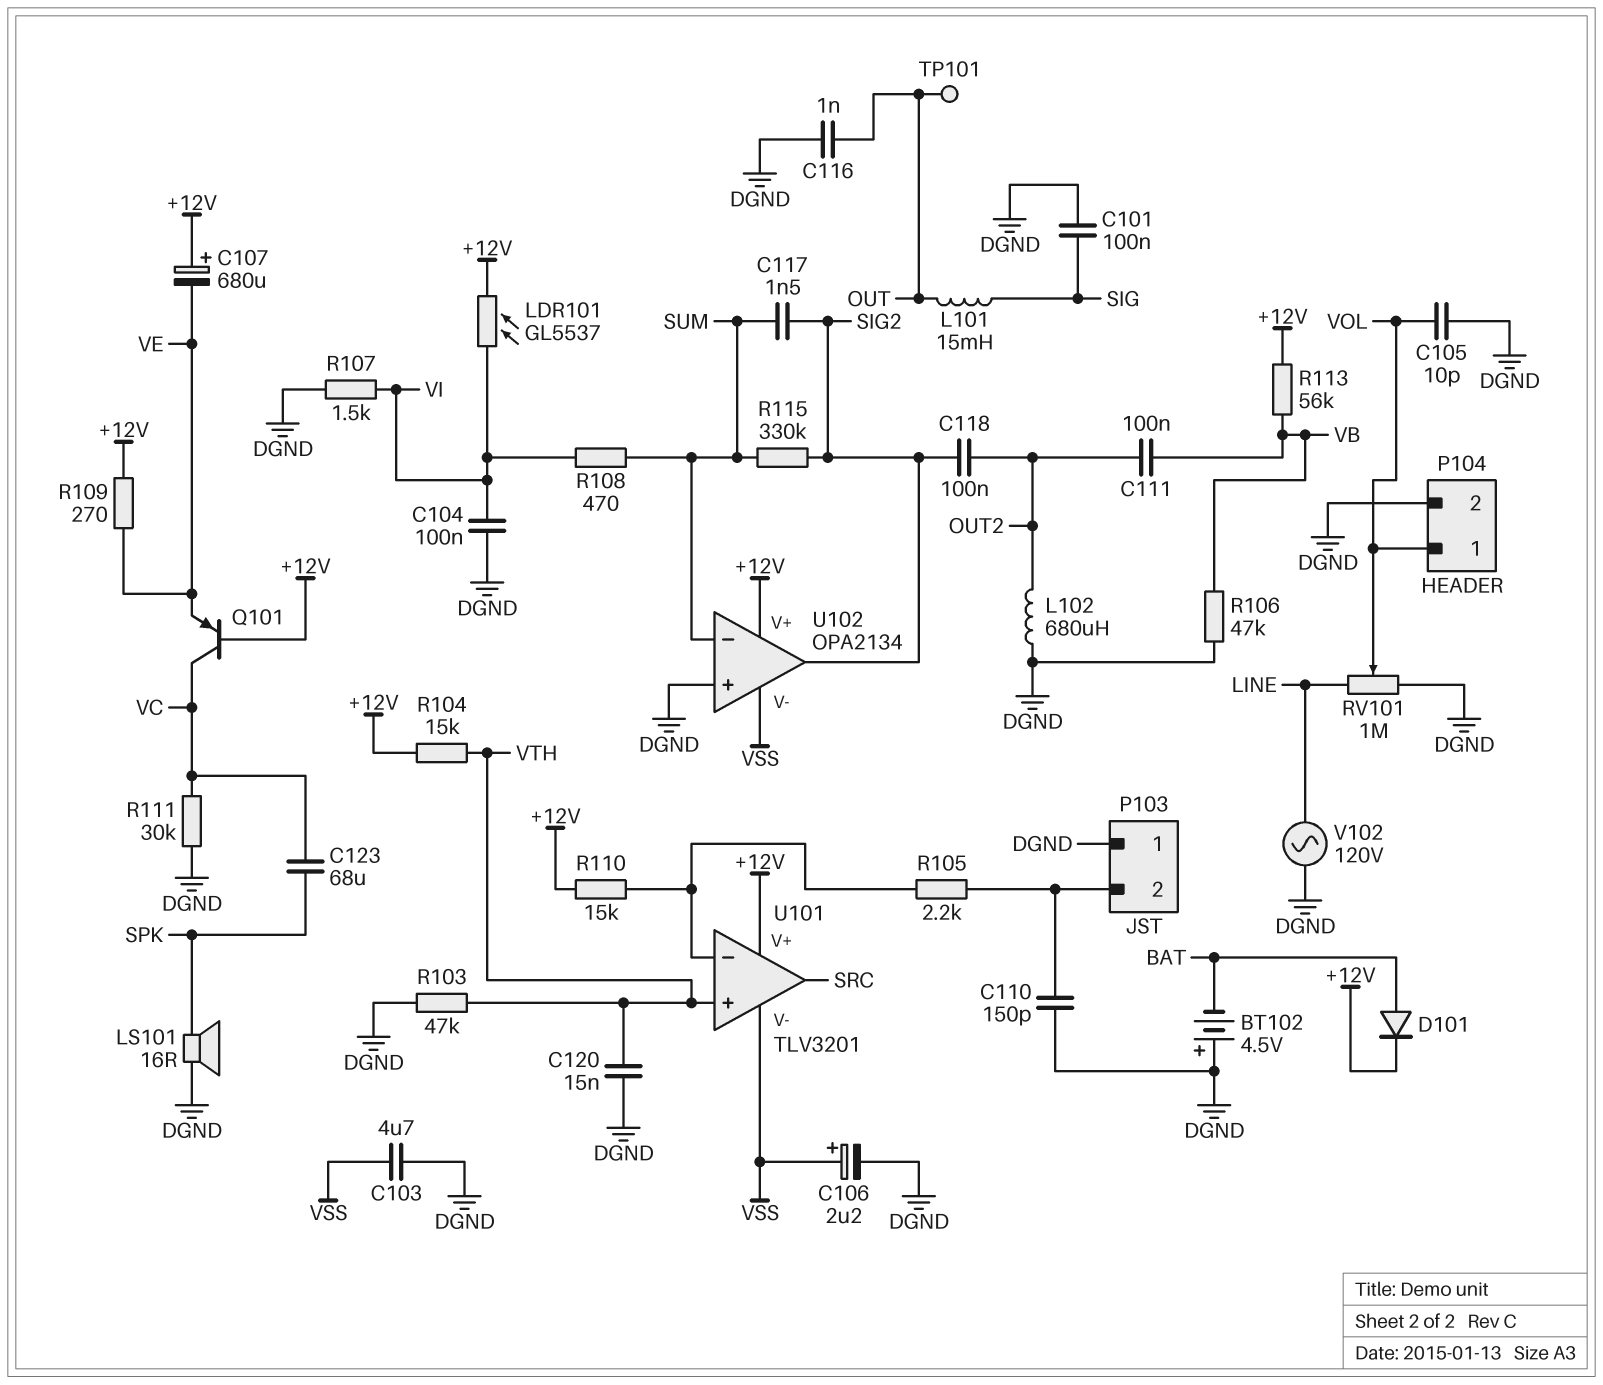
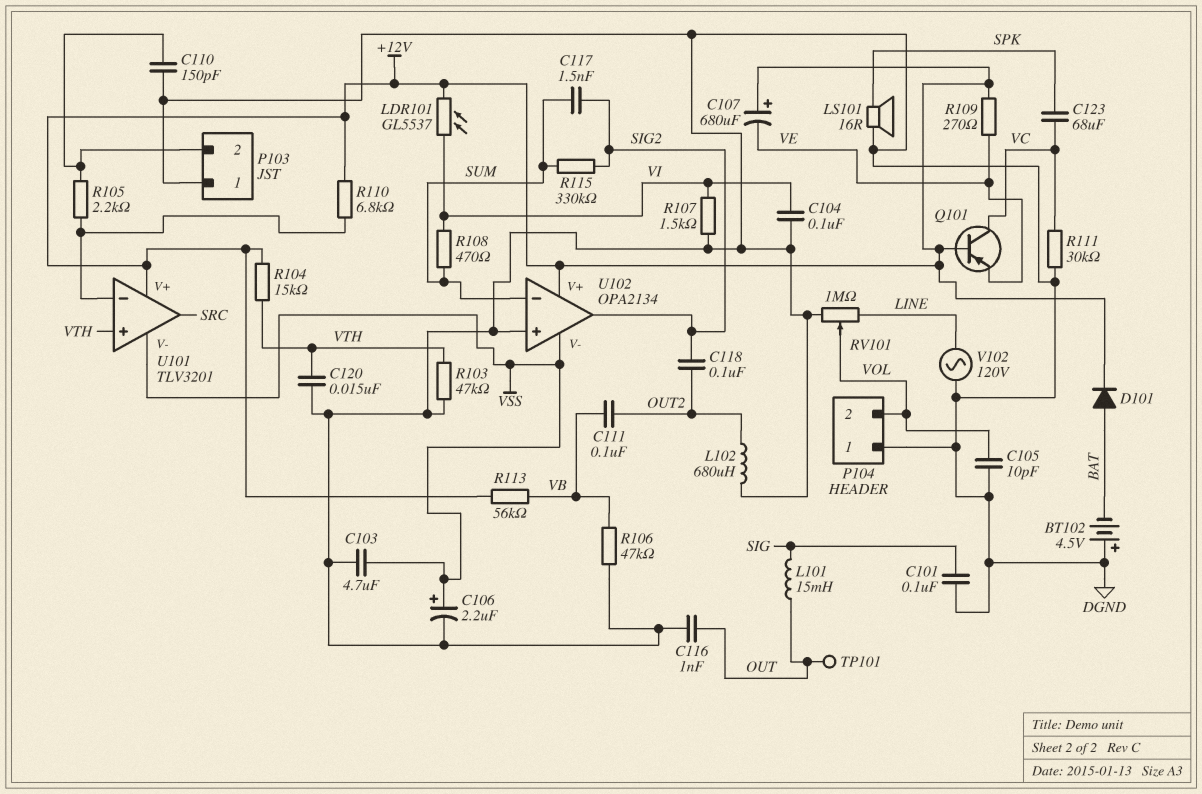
P104 pin 1: VOL -> DGND
P104 pin 2: DGND -> VOL
R110: 15k (+12V, U101/in-) -> 6.8k (+12V, U101/in-)

